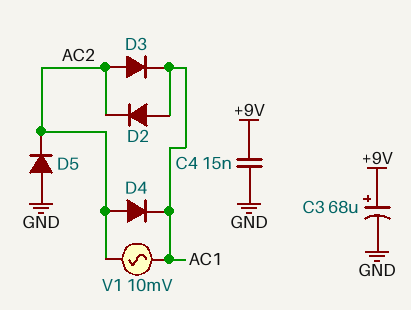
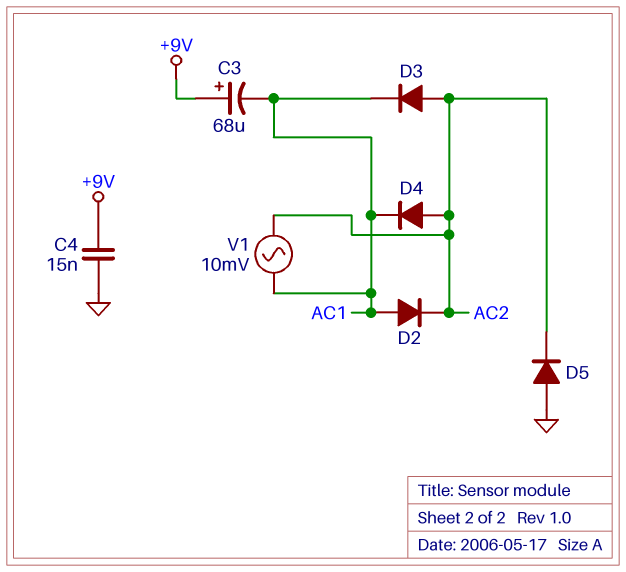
C3: 68uF (plus +9V, minus GND) -> 68uF (plus +9V, minus AC1)

